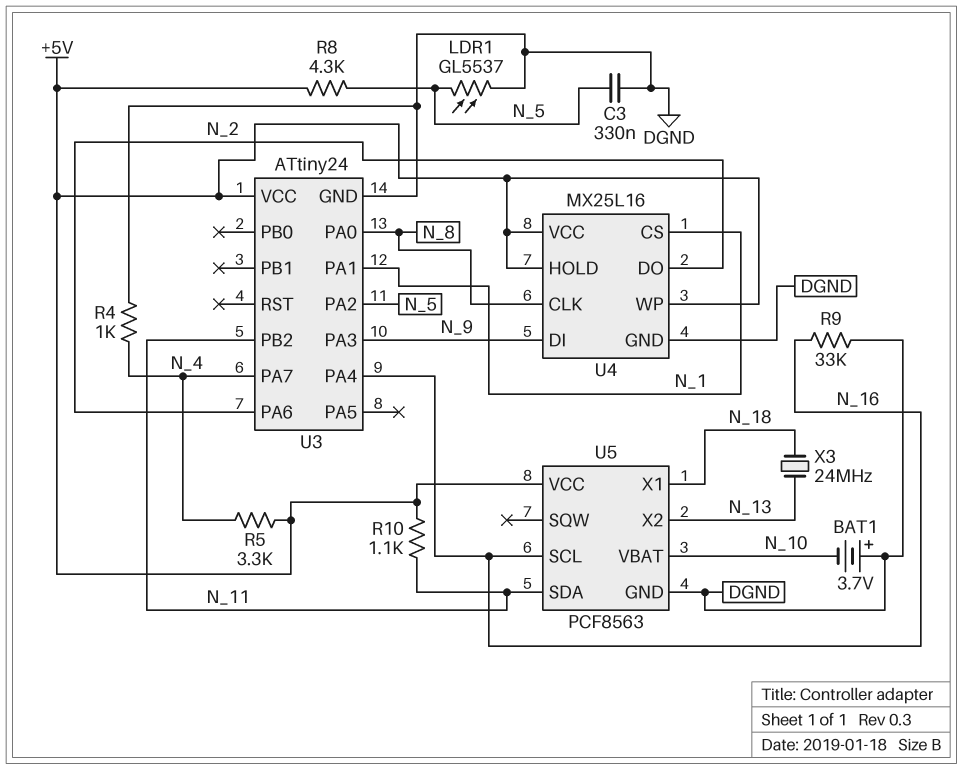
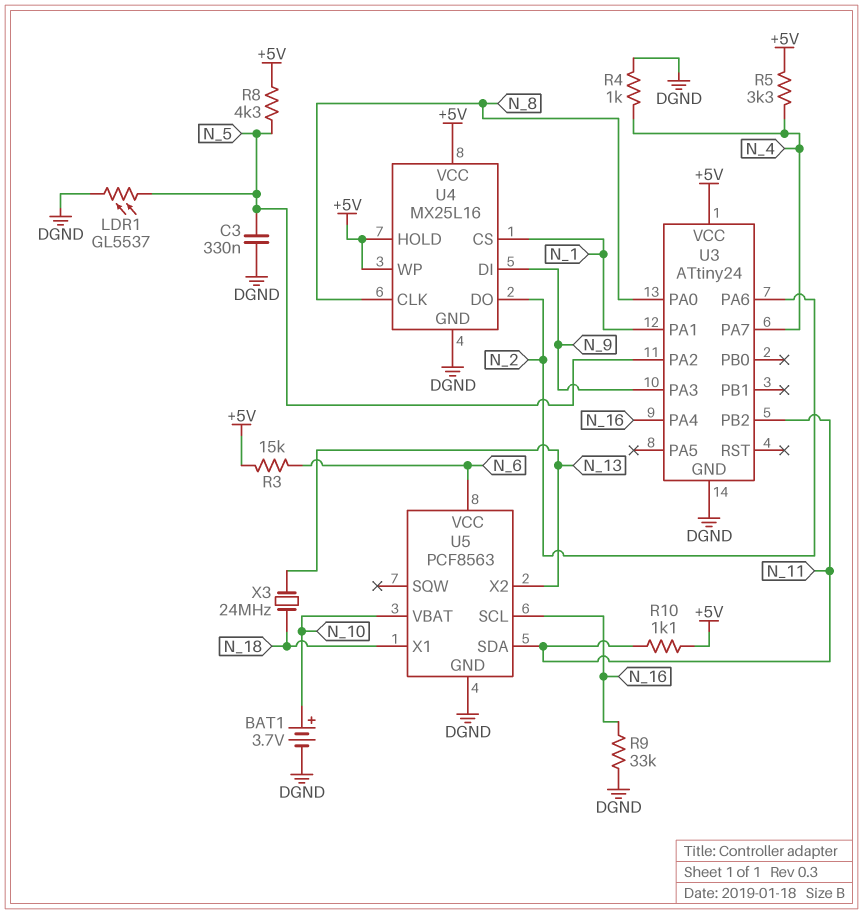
BAT1: 3.7V (plus DGND, minus N_10) -> 3.7V (plus N_10, minus DGND)
R3: none -> 15k (+5V, N_6)
U5 pin VCC: +5V -> N_6

